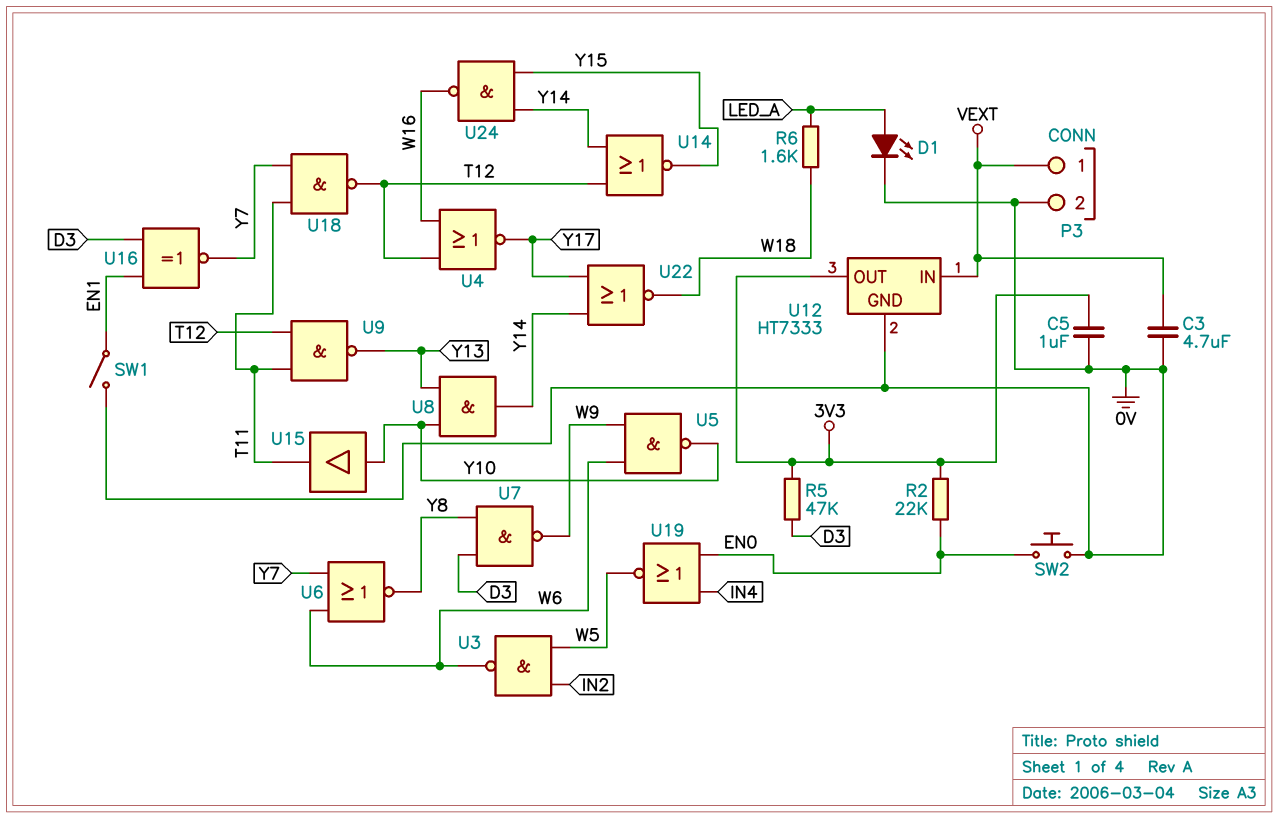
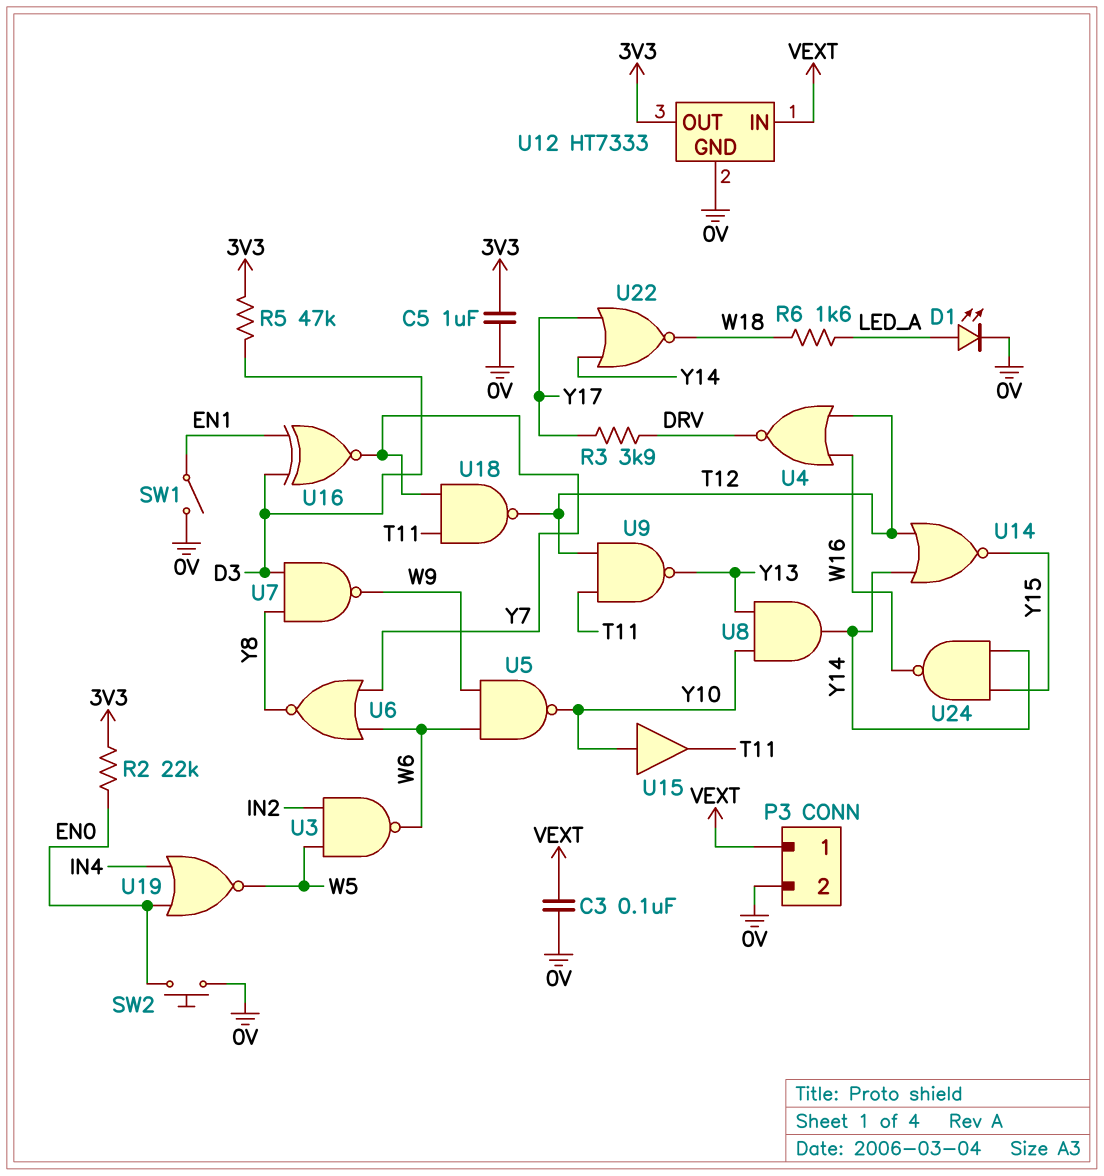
C3: 4.7uF (0V, VEXT) -> 100nF (0V, VEXT)
R3: none -> 3.9k (DRV, Y17)
U4: NOR (in T12, in W16, out Y17) -> NOR (in T12, in W16, out DRV)

